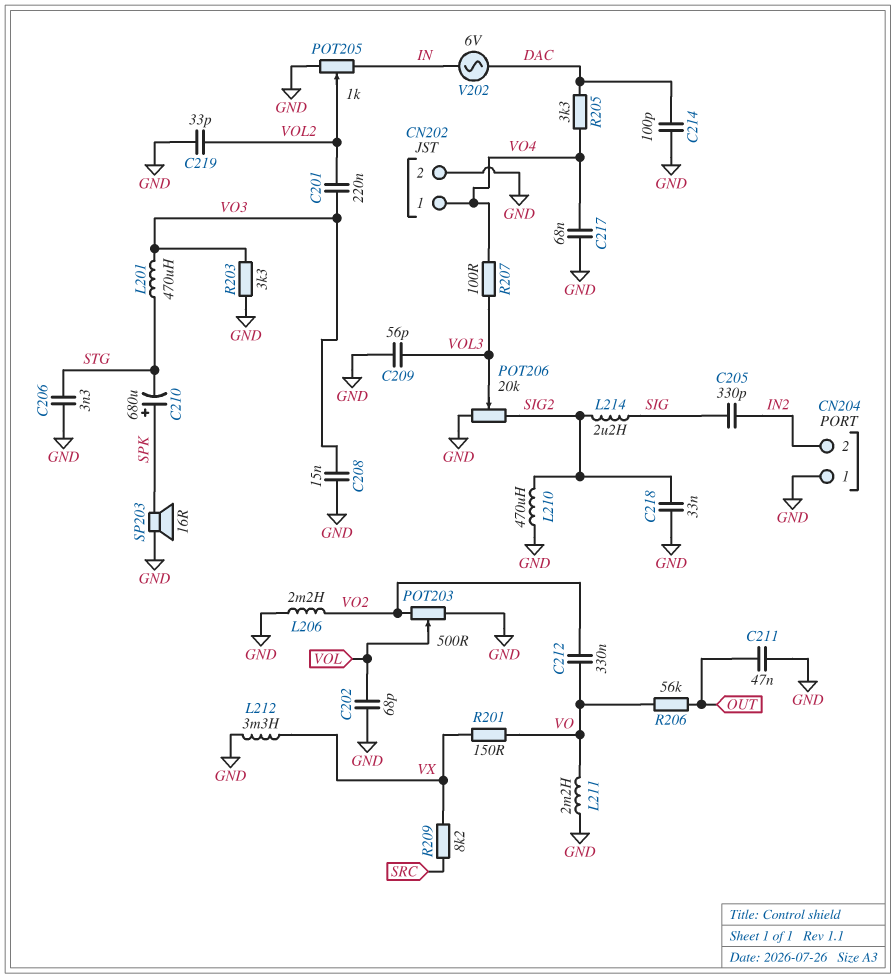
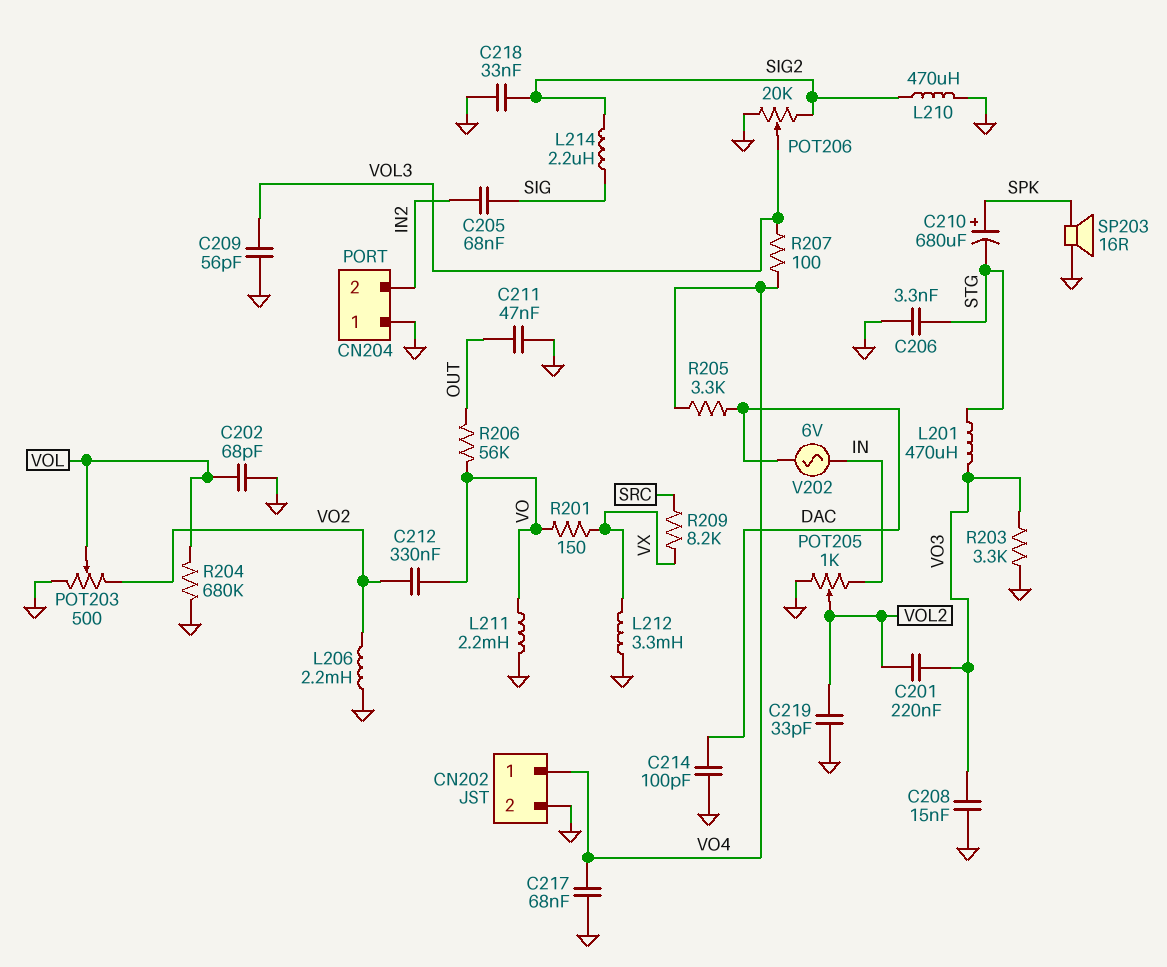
C205: 330pF (IN2, SIG) -> 68nF (IN2, SIG)
R204: none -> 680k (GND, VOL)

